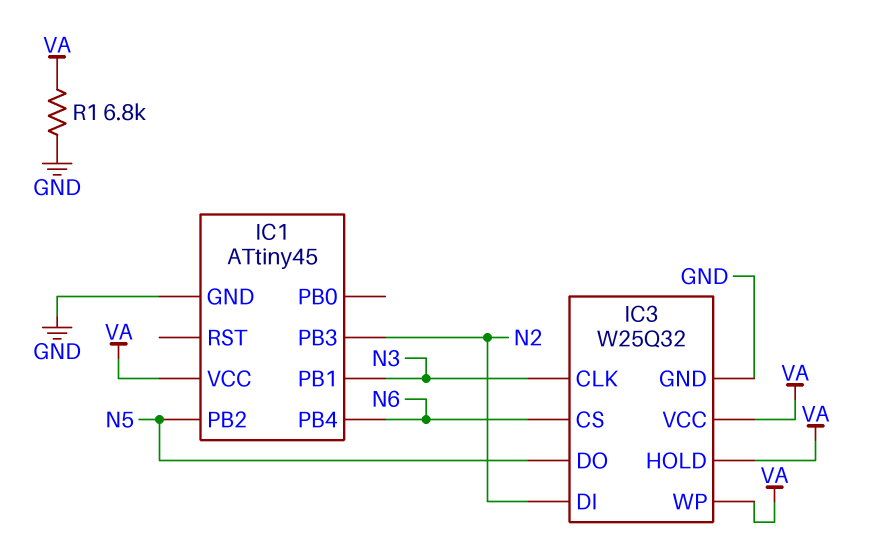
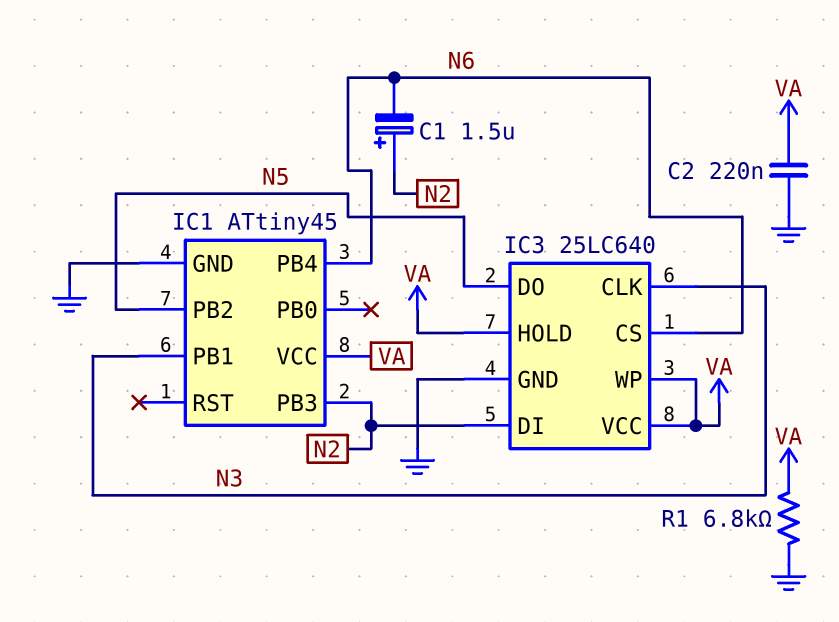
C1: none -> 1.5uF (plus N2, minus N6)
C2: none -> 220nF (GND, VA)
IC3: W25Q32 -> 25LC640

